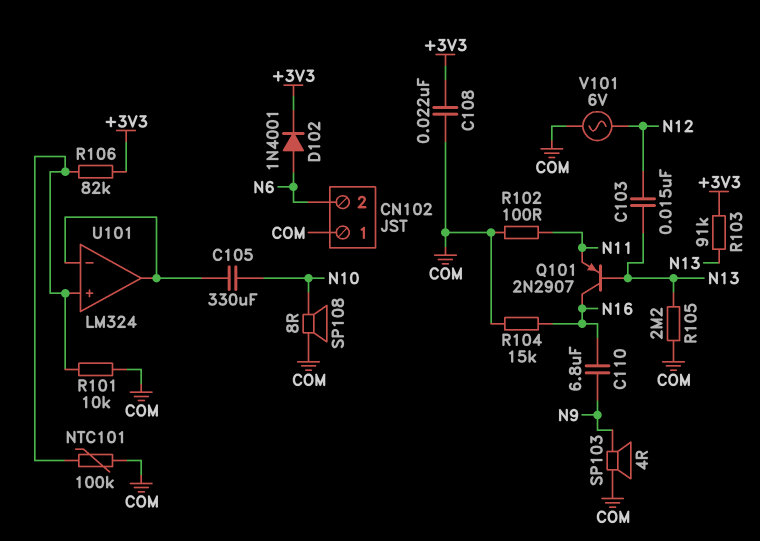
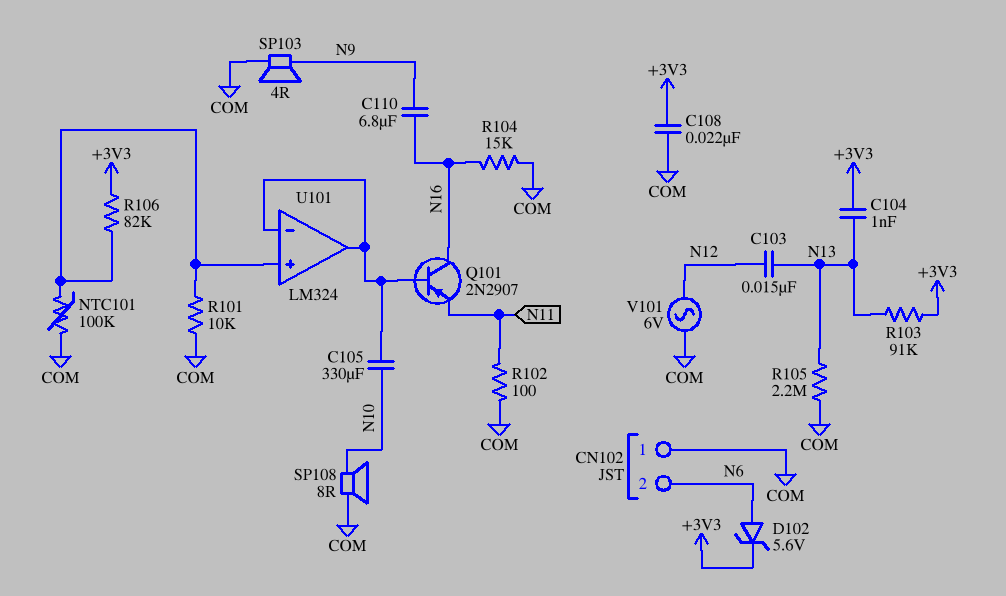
C104: none -> 1nF (+3V3, N13)
D102: diode 1N4001 (A N6, K +3V3) -> zener 5.6V (A N6, K +3V3)
Q101: PNP 2N2907 (B N13, C N16, E N11) -> PNP 2N2907 (B U101/in-, C N16, E N11)

